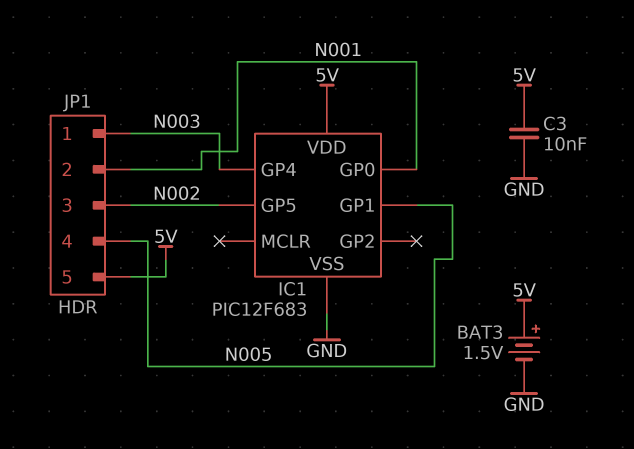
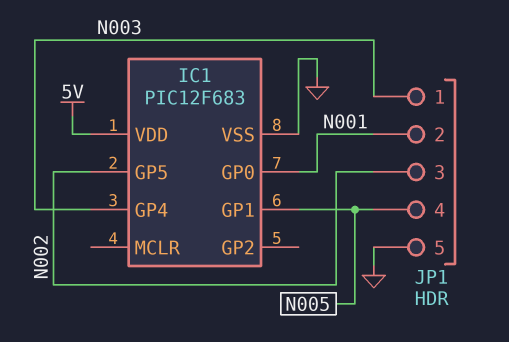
BAT3: 1.5V (plus 5V, minus GND) -> none
C3: 10nF (5V, GND) -> none
JP1 pin 5: 5V -> GND

